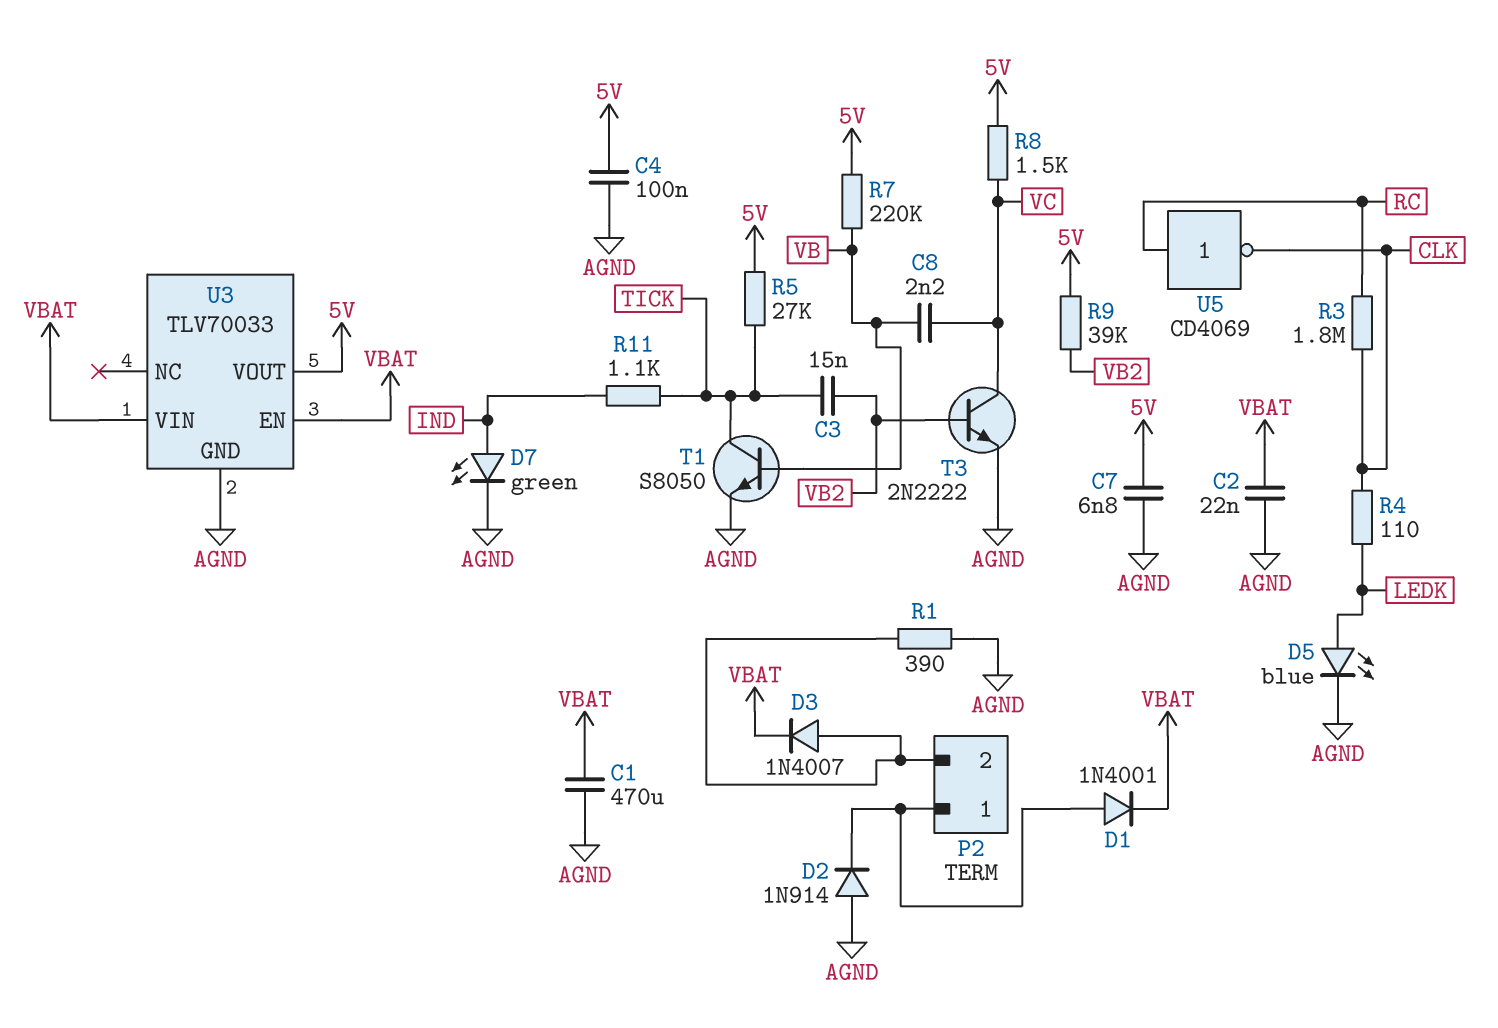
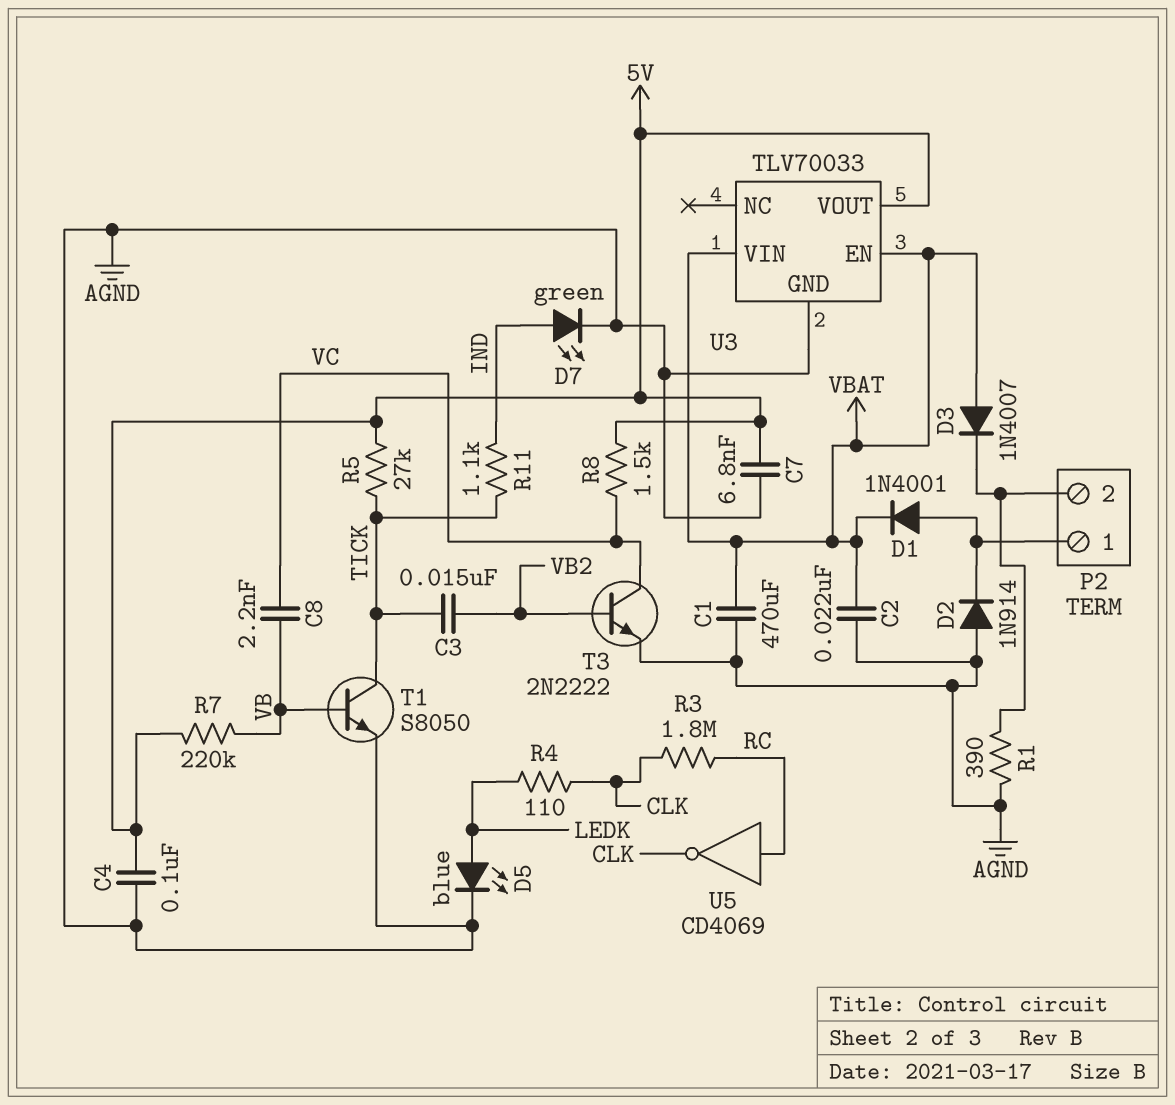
D3: diode 1N4007 (A P2/2, K VBAT) -> diode 1N4007 (A VBAT, K P2/2)
R9: 39k (5V, VB2) -> none

